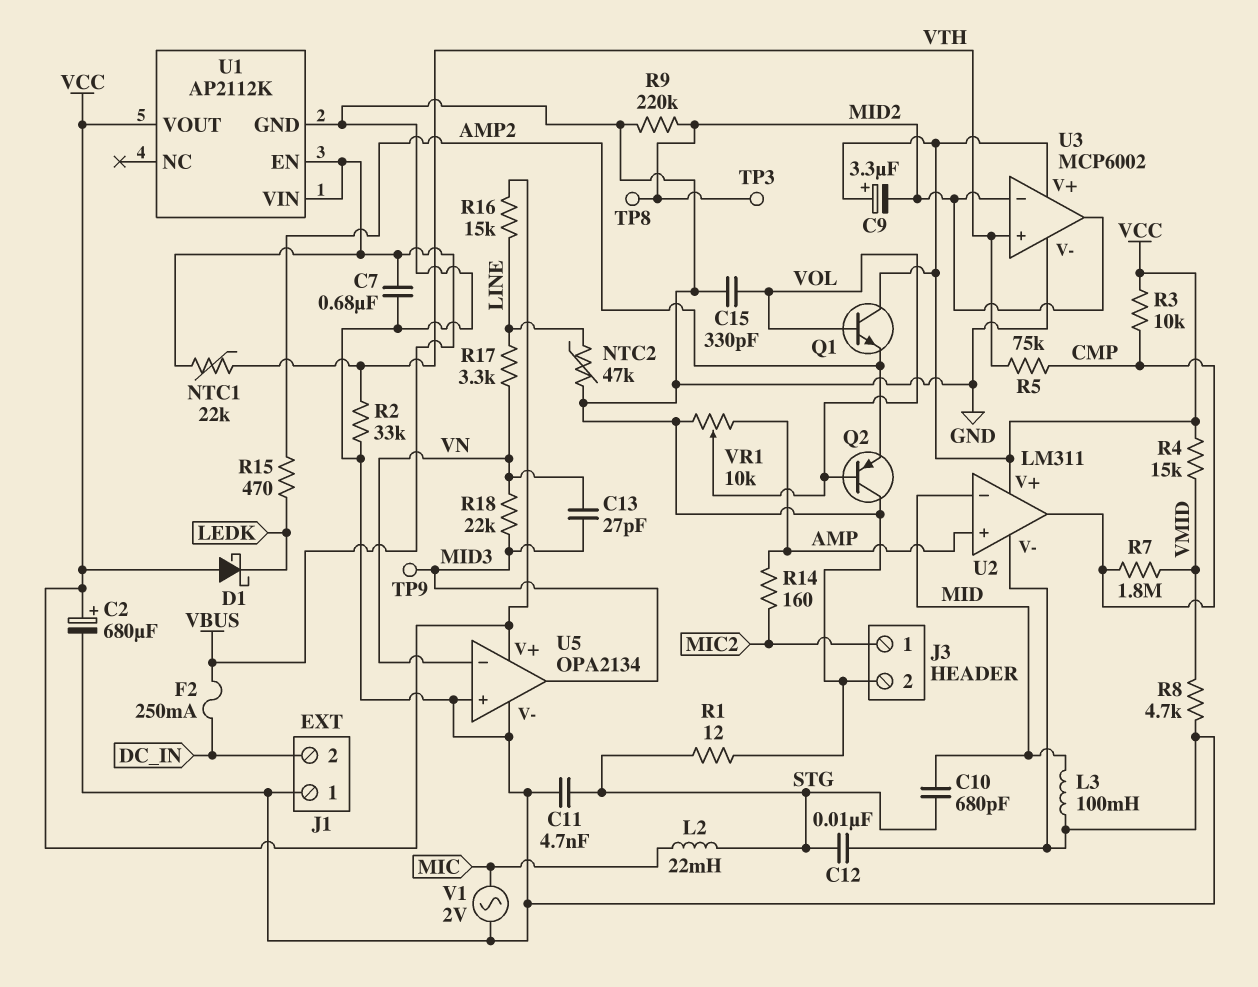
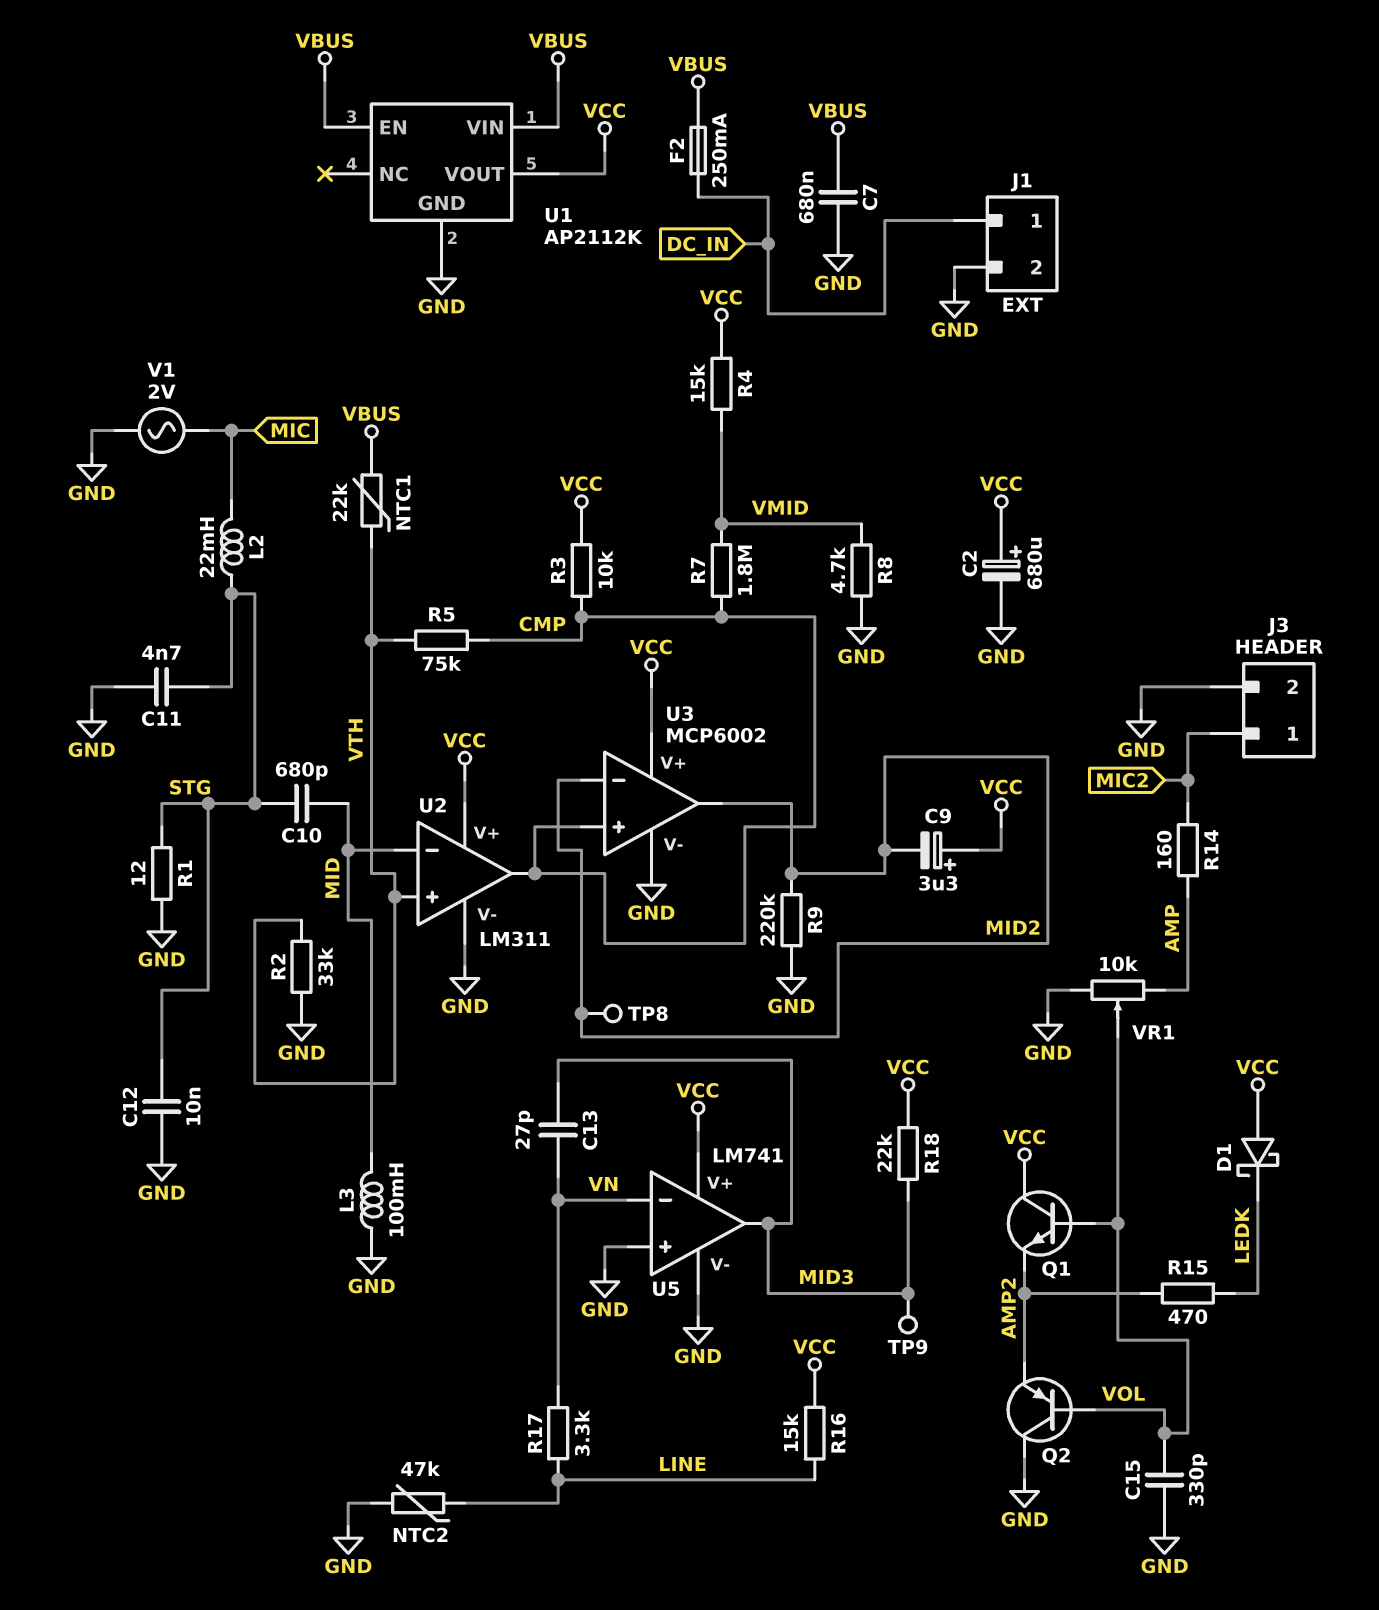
J1 pin 1: GND -> DC_IN
J1 pin 2: DC_IN -> GND
R18: 22k (MID3, VN) -> 22k (MID3, VCC)
TP3: test point (MID2) -> none
U2 pin in+: AMP -> VTH
U3 pin in+: VTH -> CMP
U5: OPA2134 -> LM741

